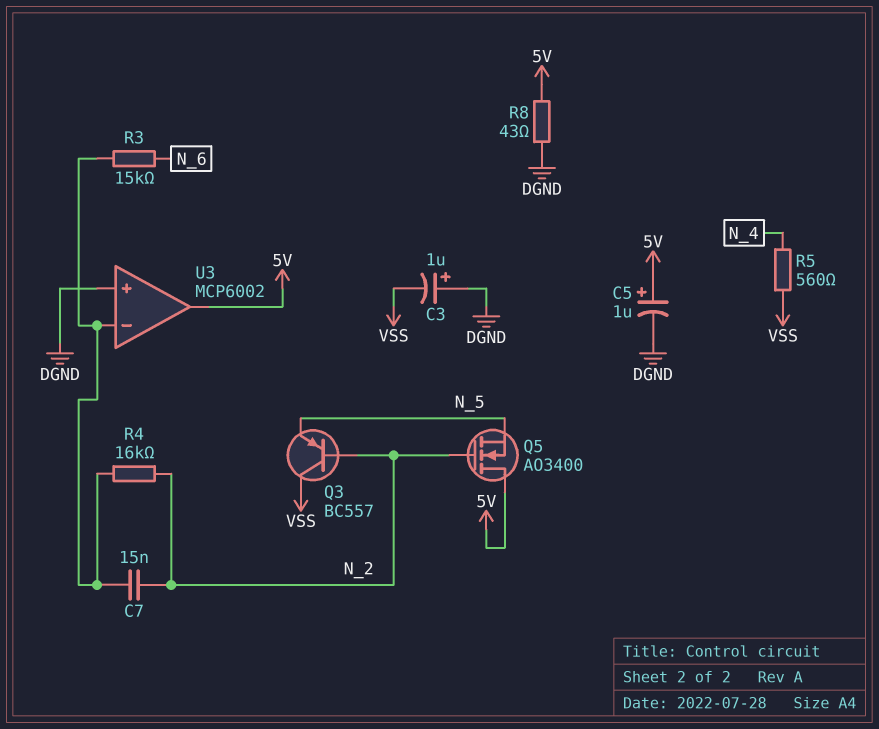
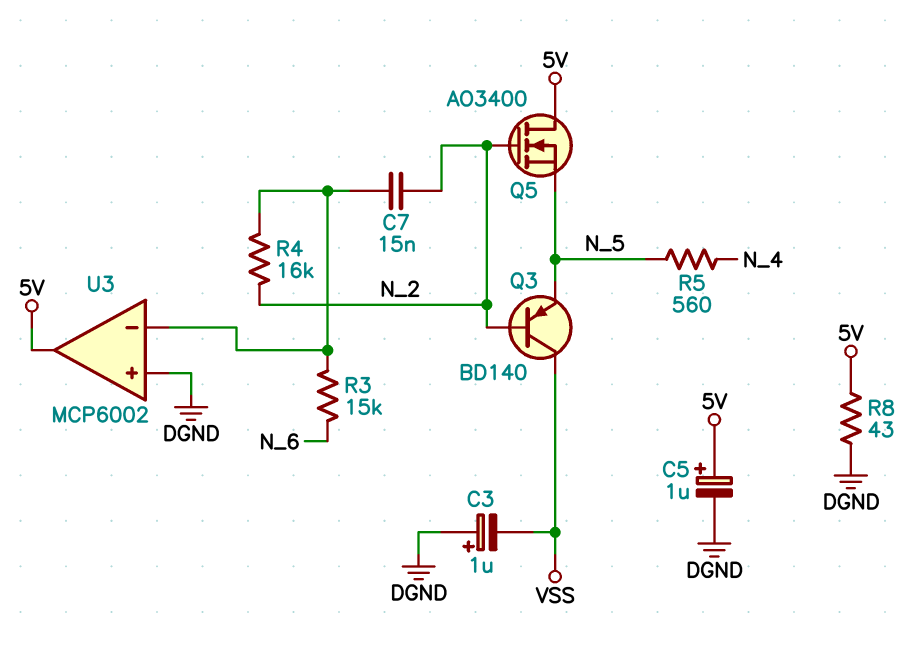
Q3: PNP BC557 (B N_2, C VSS, E N_5) -> PNP BD140 (B N_2, C VSS, E N_5)
R5: 560 (N_4, VSS) -> 560 (N_4, N_5)

